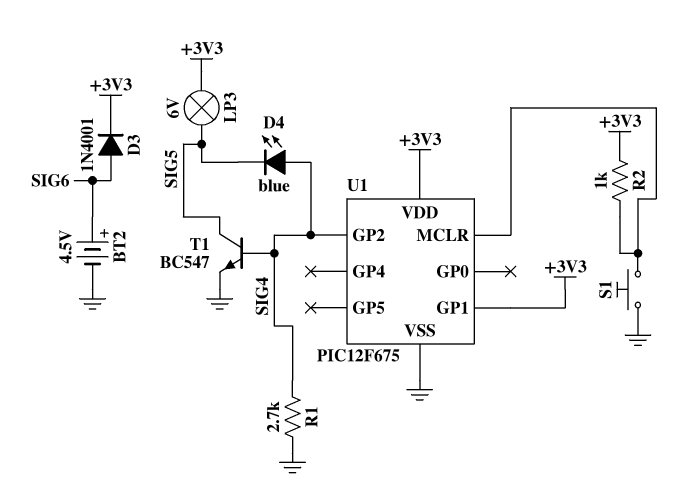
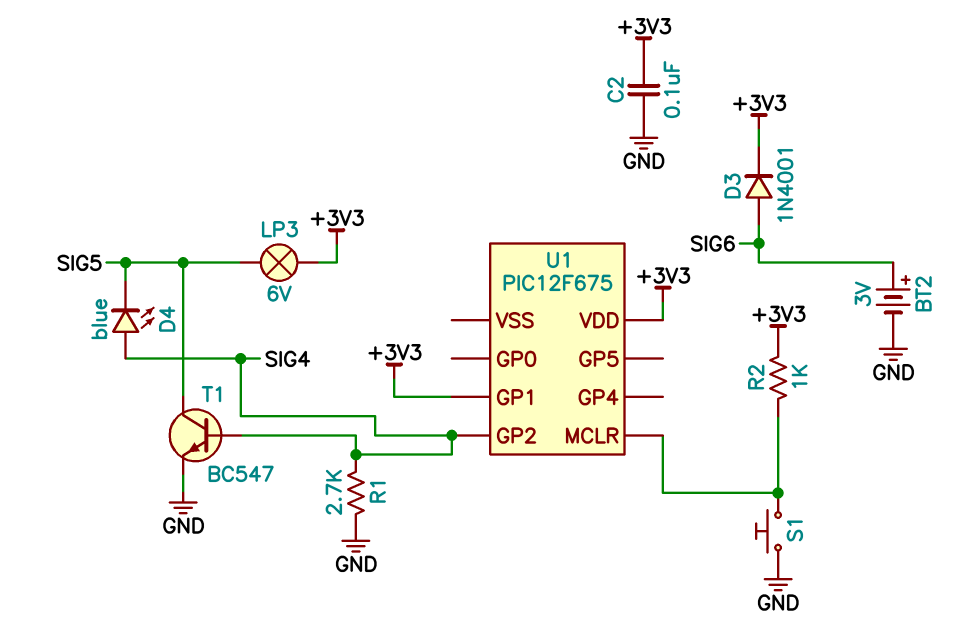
BT2: 4.5V (plus SIG6, minus GND) -> 3V (plus SIG6, minus GND)
C2: none -> 100nF (+3V3, GND)
U1 pin VSS: GND -> none

